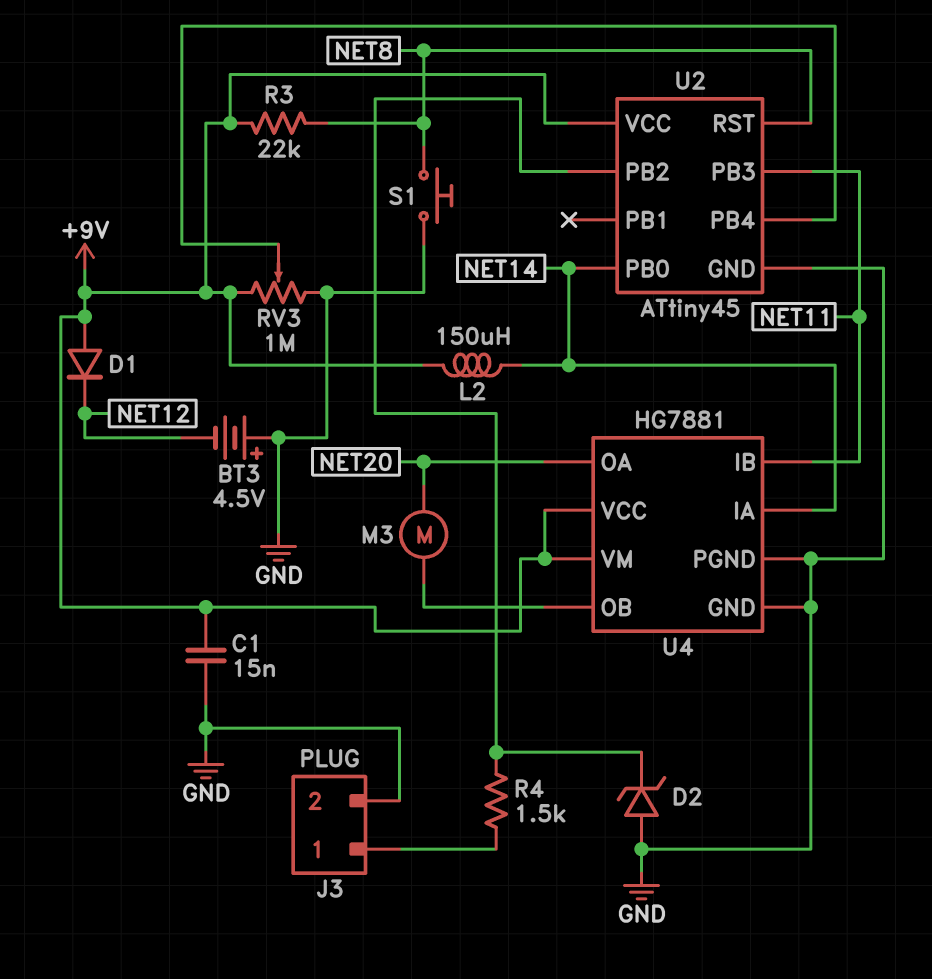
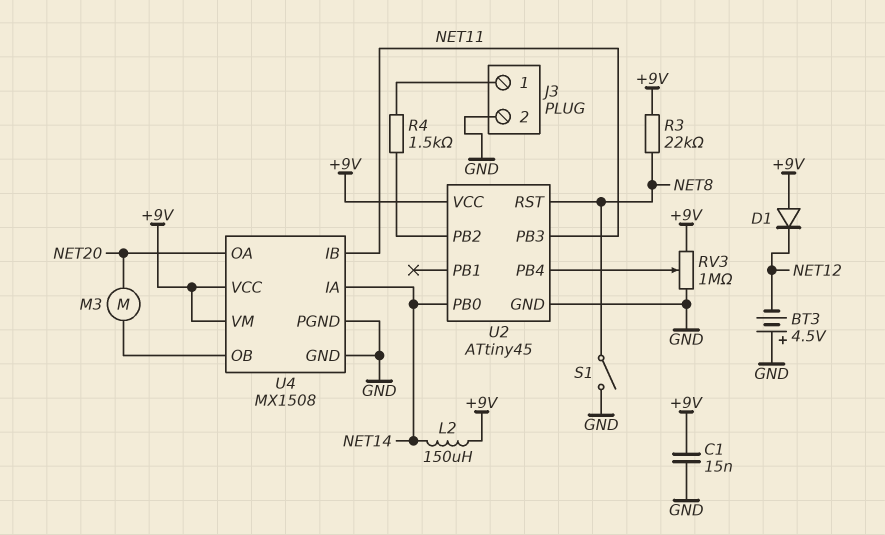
D2: zener (A GND, K U2/PB2) -> none
S1: button (GND, NET8) -> switch (GND, NET8)
U4: HG7881 -> MX1508

